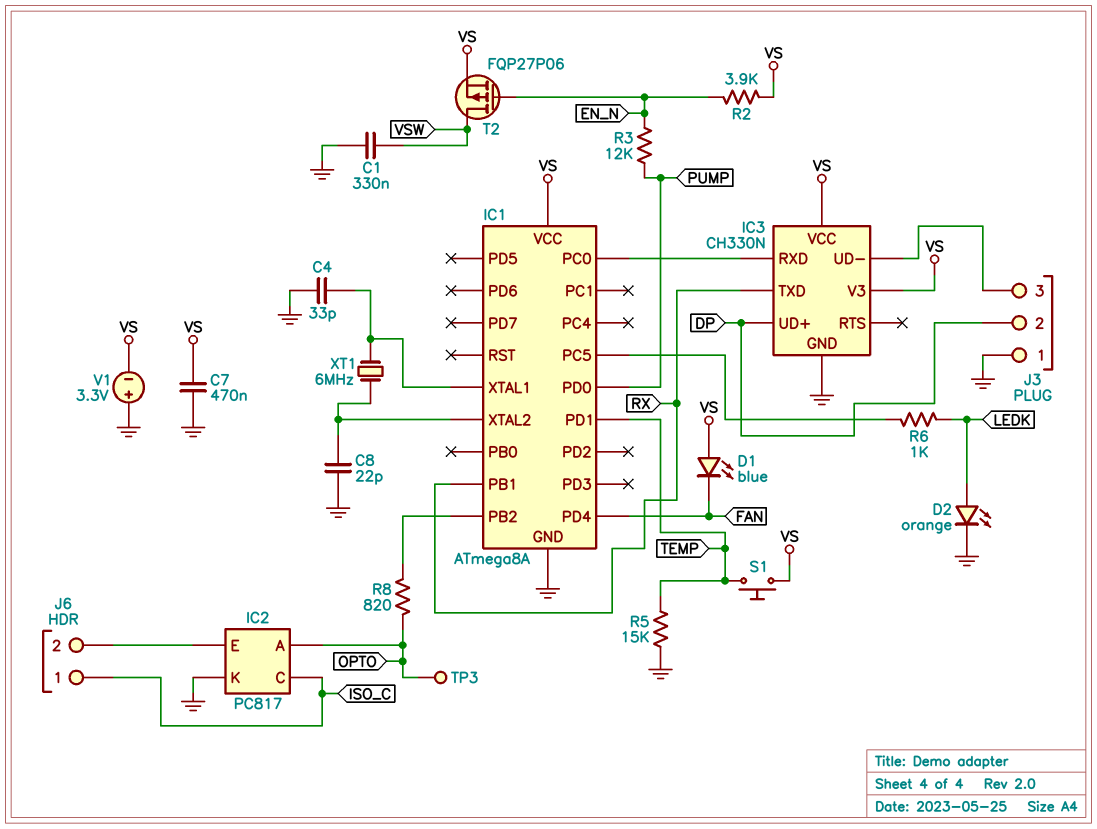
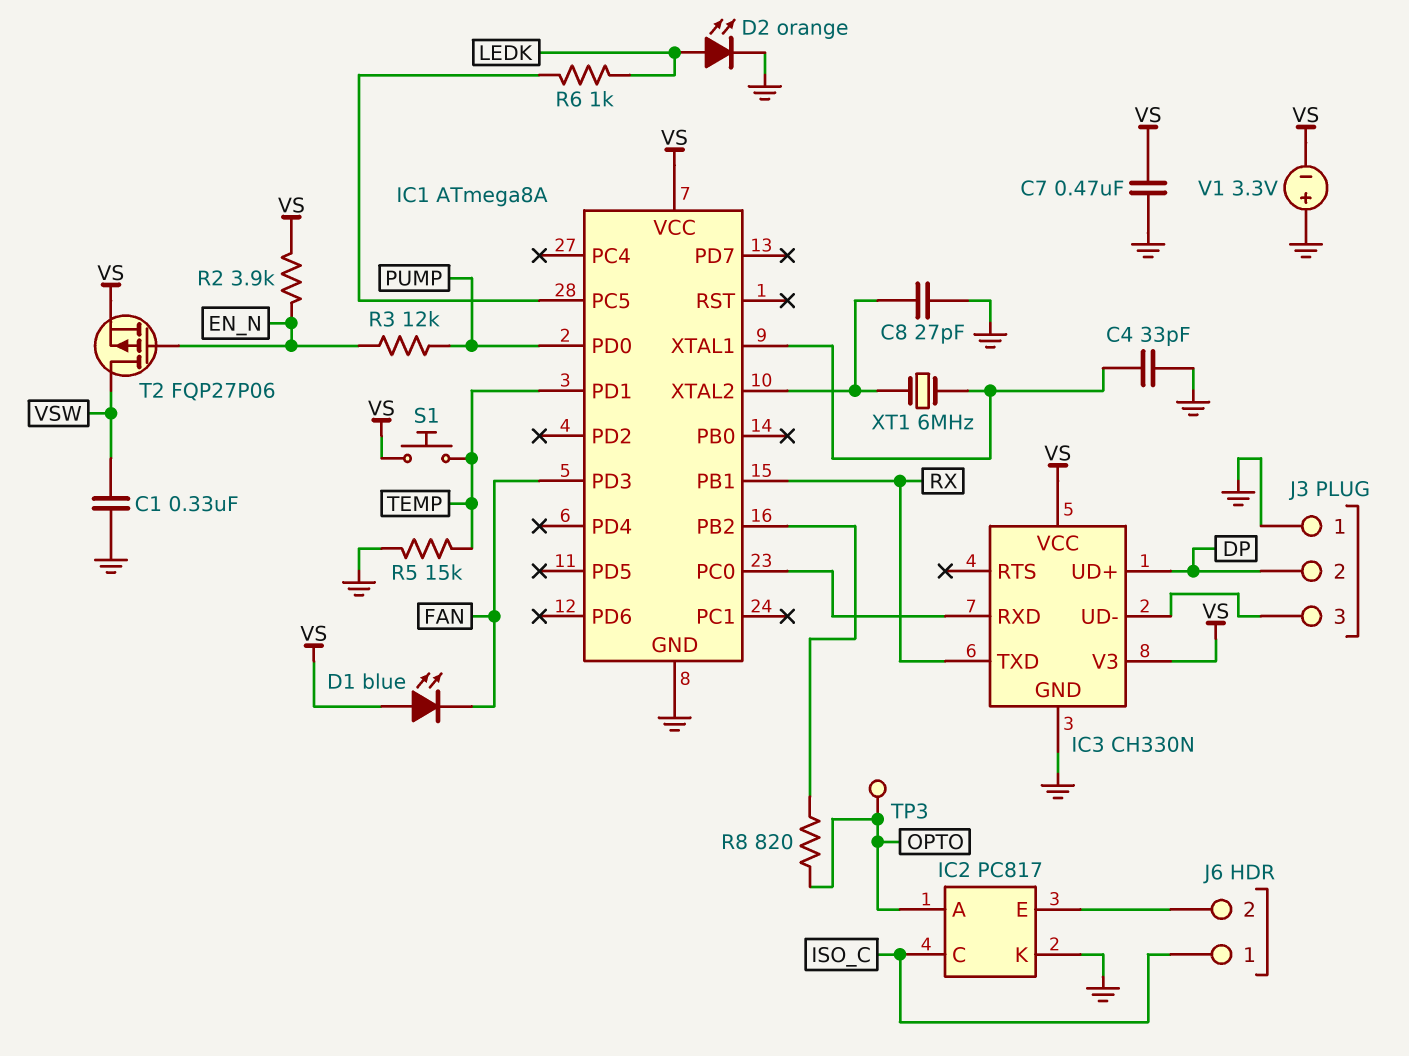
C8: 22pF (GND, IC1/XTAL2) -> 27pF (GND, IC1/XTAL2)
IC1 pin PD3: none -> FAN
IC1 pin PD4: FAN -> none

